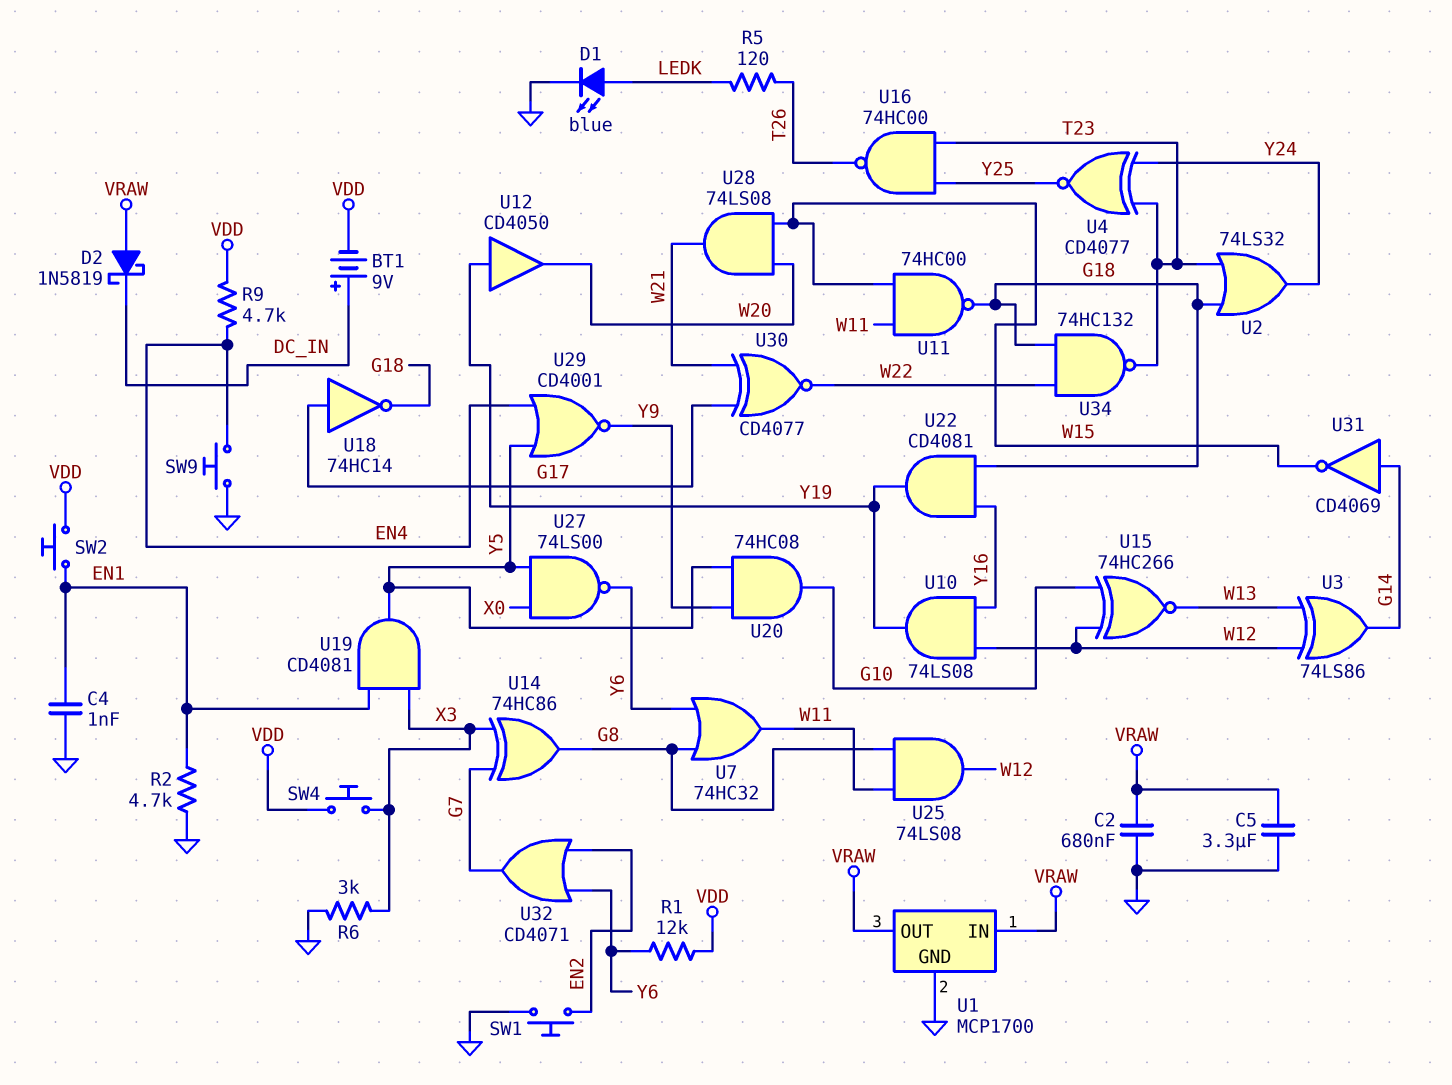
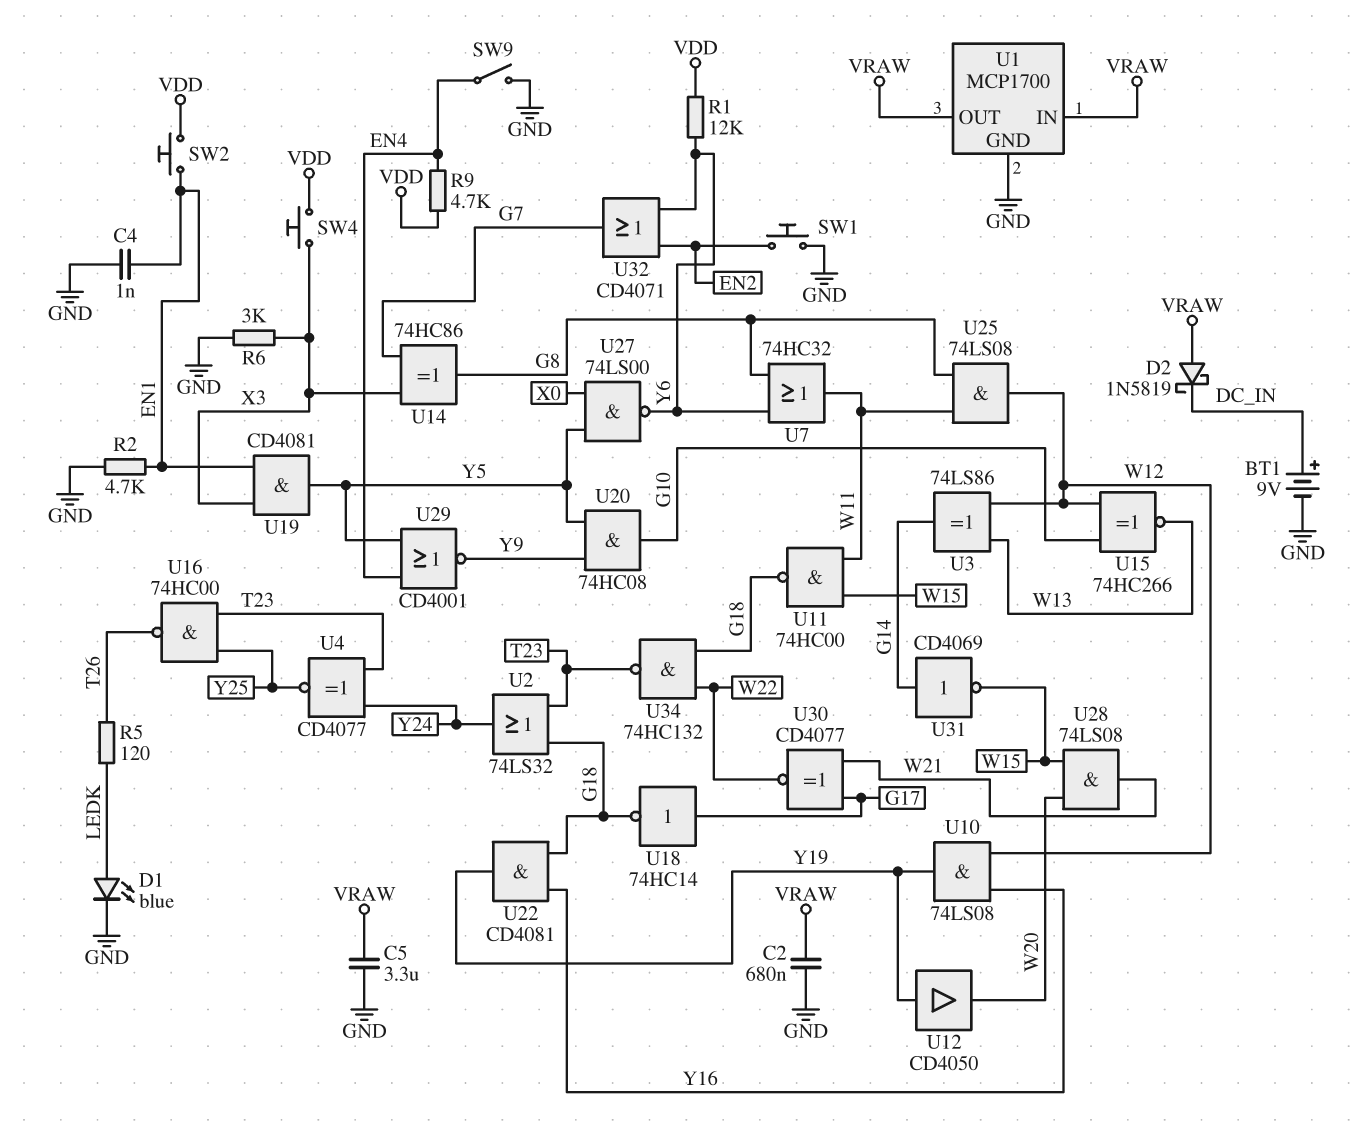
BT1: 9V (plus DC_IN, minus VDD) -> 9V (plus DC_IN, minus GND)
SW9: button (EN4, GND) -> switch (EN4, GND)

